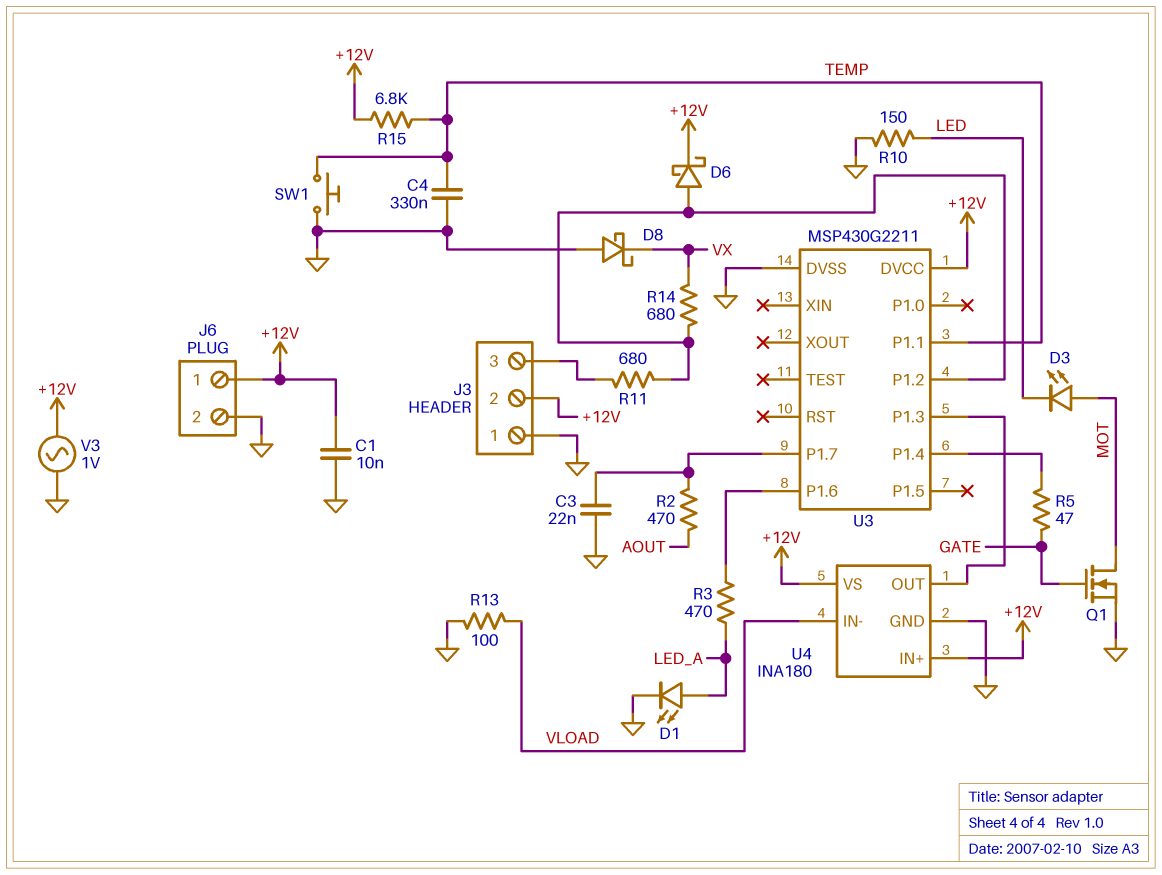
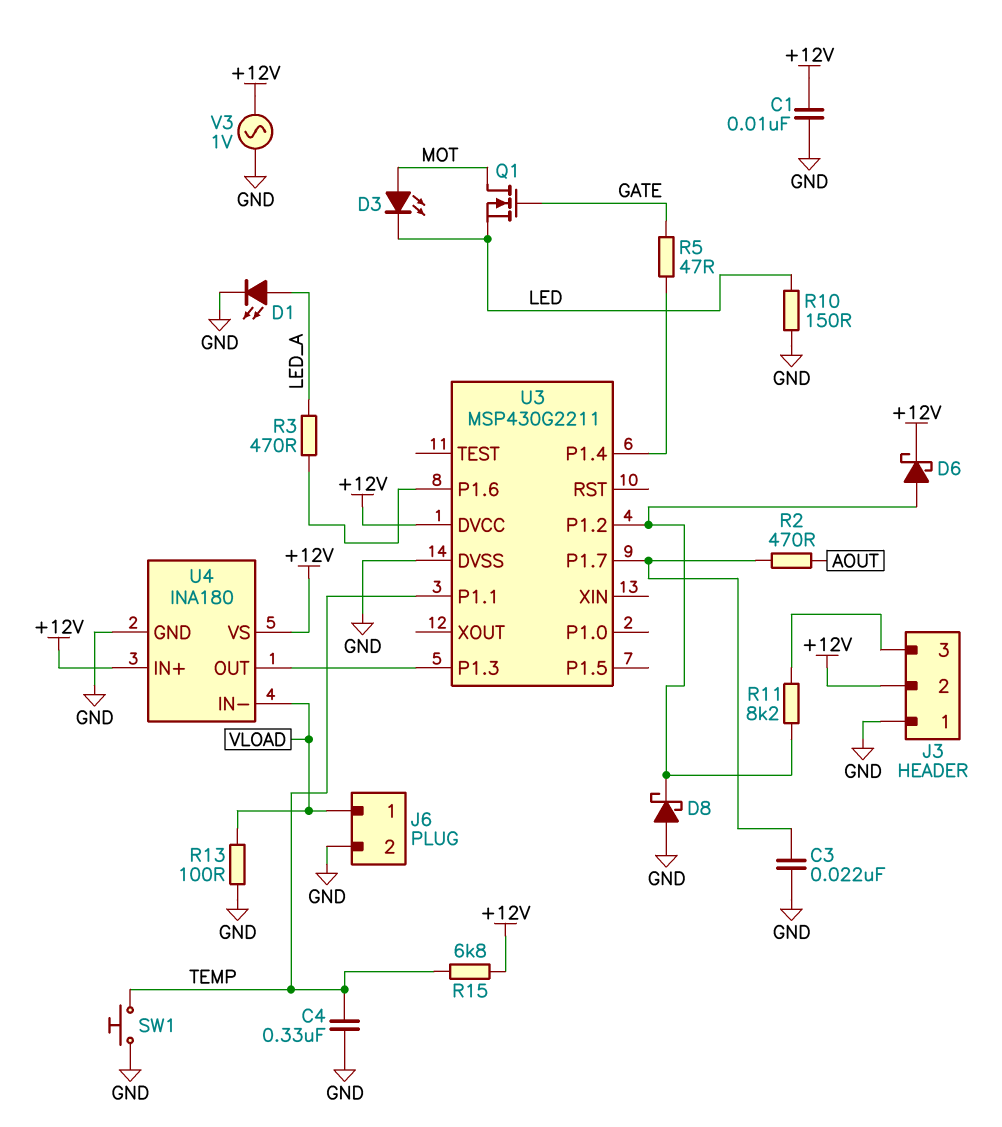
D8: schottky (A GND, K VX) -> schottky (A GND, K U3/P1.2)
J6 pin 1: +12V -> VLOAD
Q1: NMOS (G GATE, D MOT, S GND) -> NMOS (G GATE, D MOT, S LED)
R11: 680 (J3/3, U3/P1.2) -> 8.2k (J3/3, U3/P1.2)
R14: 680 (U3/P1.2, VX) -> none

